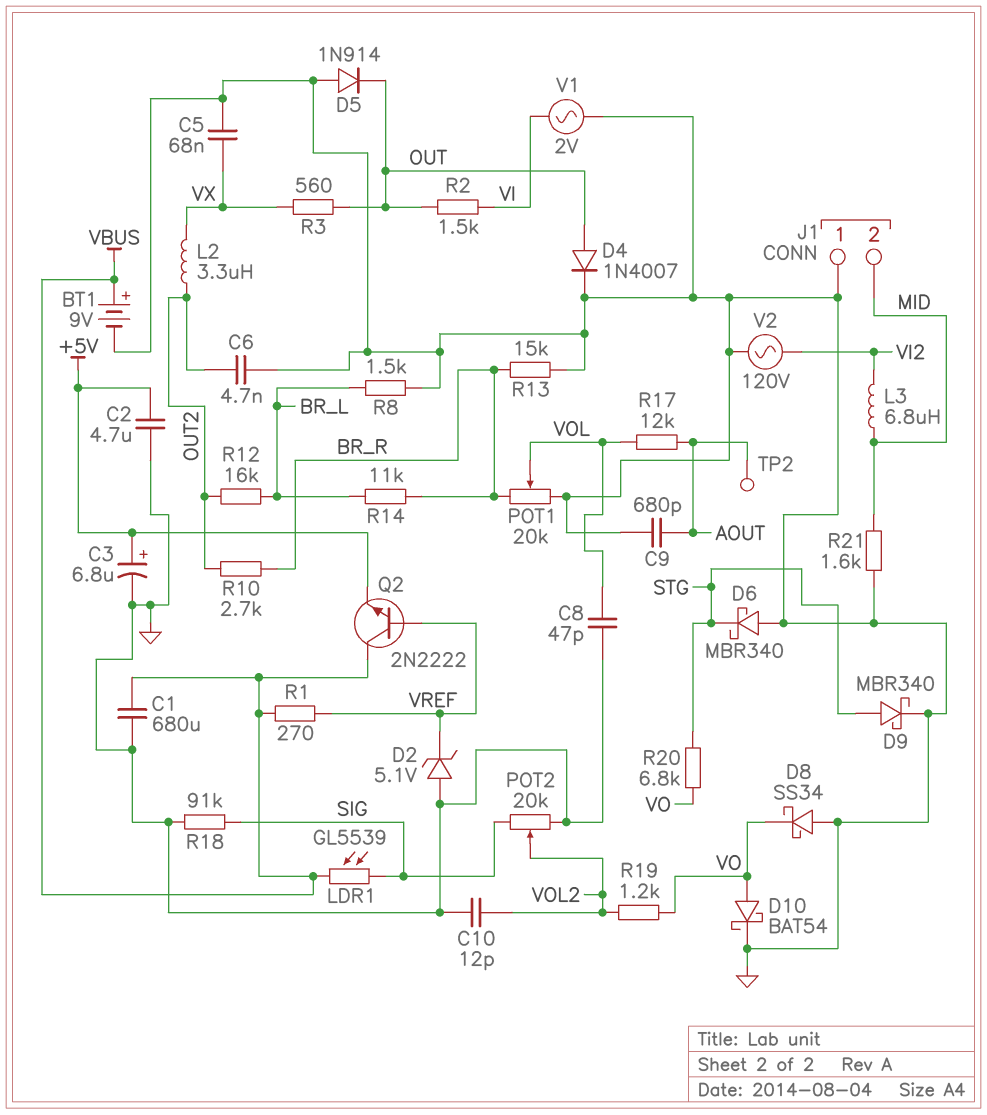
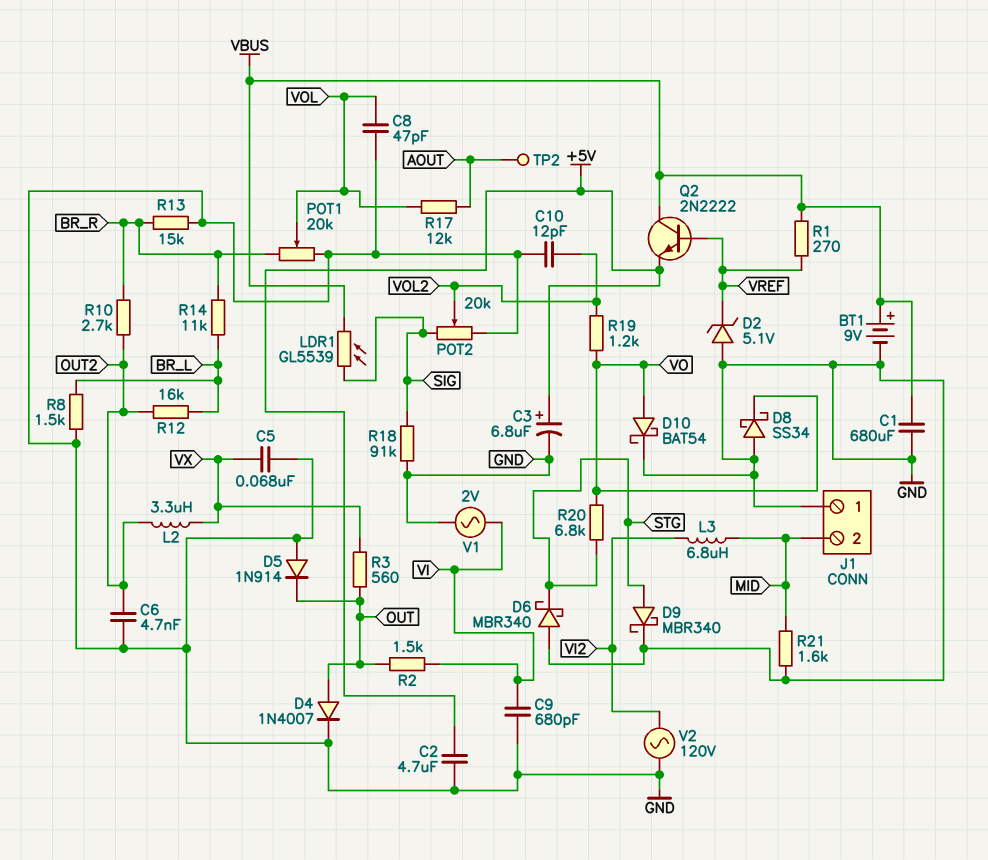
C9: 680pF (AOUT, GND) -> 680pF (GND, VI)

